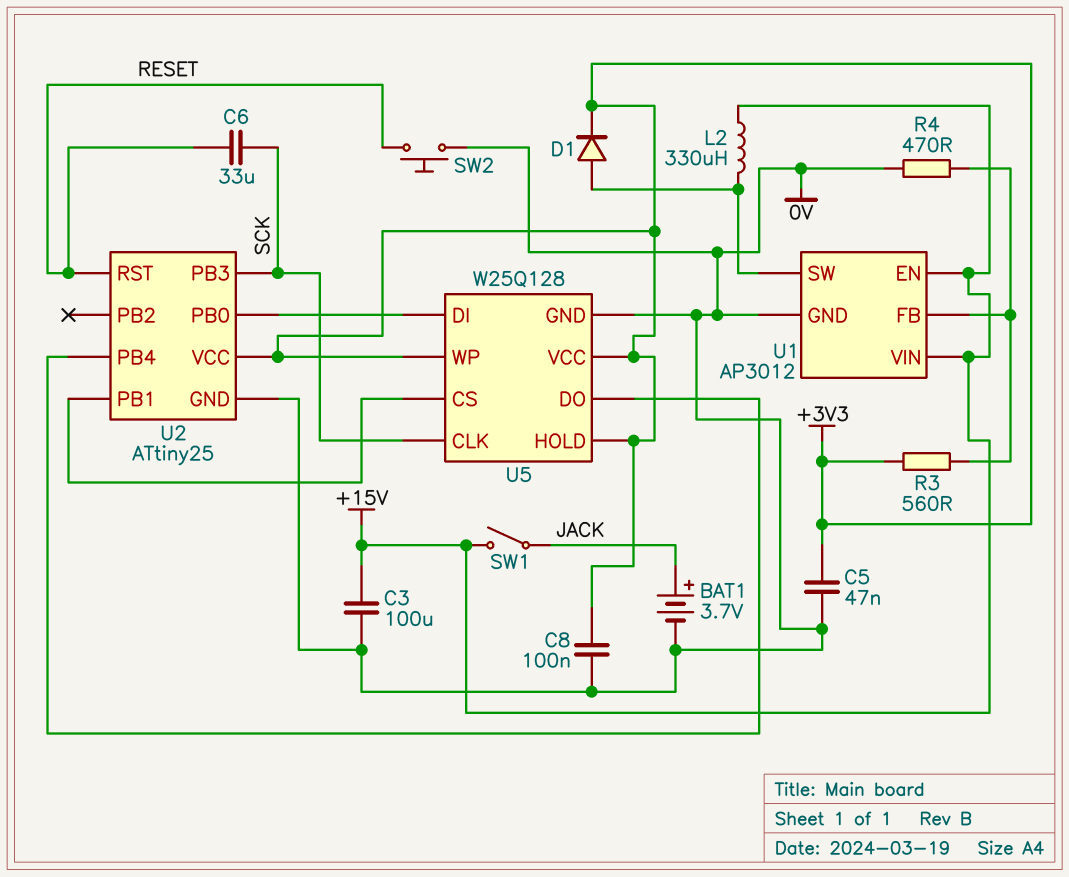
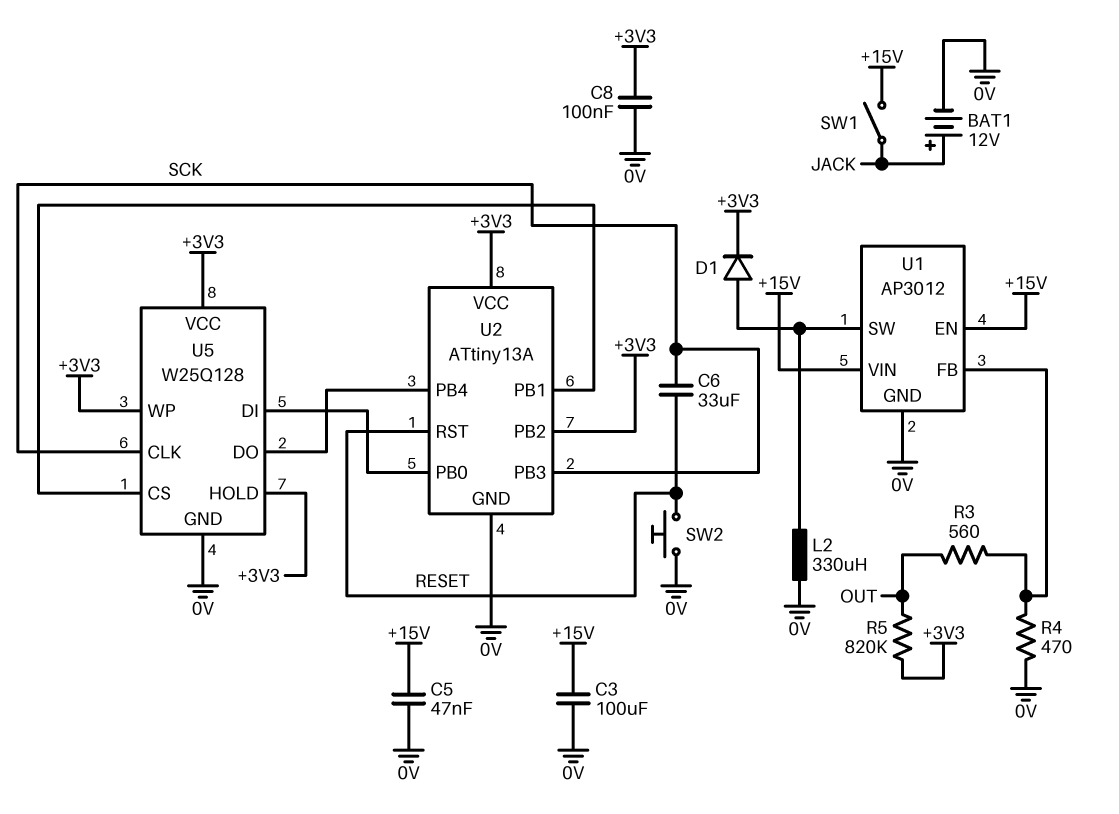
BAT1: 3.7V (plus JACK, minus 0V) -> 12V (plus JACK, minus 0V)
C5: 47nF (+3V3, 0V) -> 47nF (+15V, 0V)
L2: 330uH (+15V, U1/SW) -> 330uH (0V, U1/SW)
R3: 560 (+3V3, U1/FB) -> 560 (OUT, U1/FB)
R5: none -> 820k (+3V3, OUT)
U2: ATtiny25 -> ATtiny13A
U2 pin PB2: none -> +3V3

